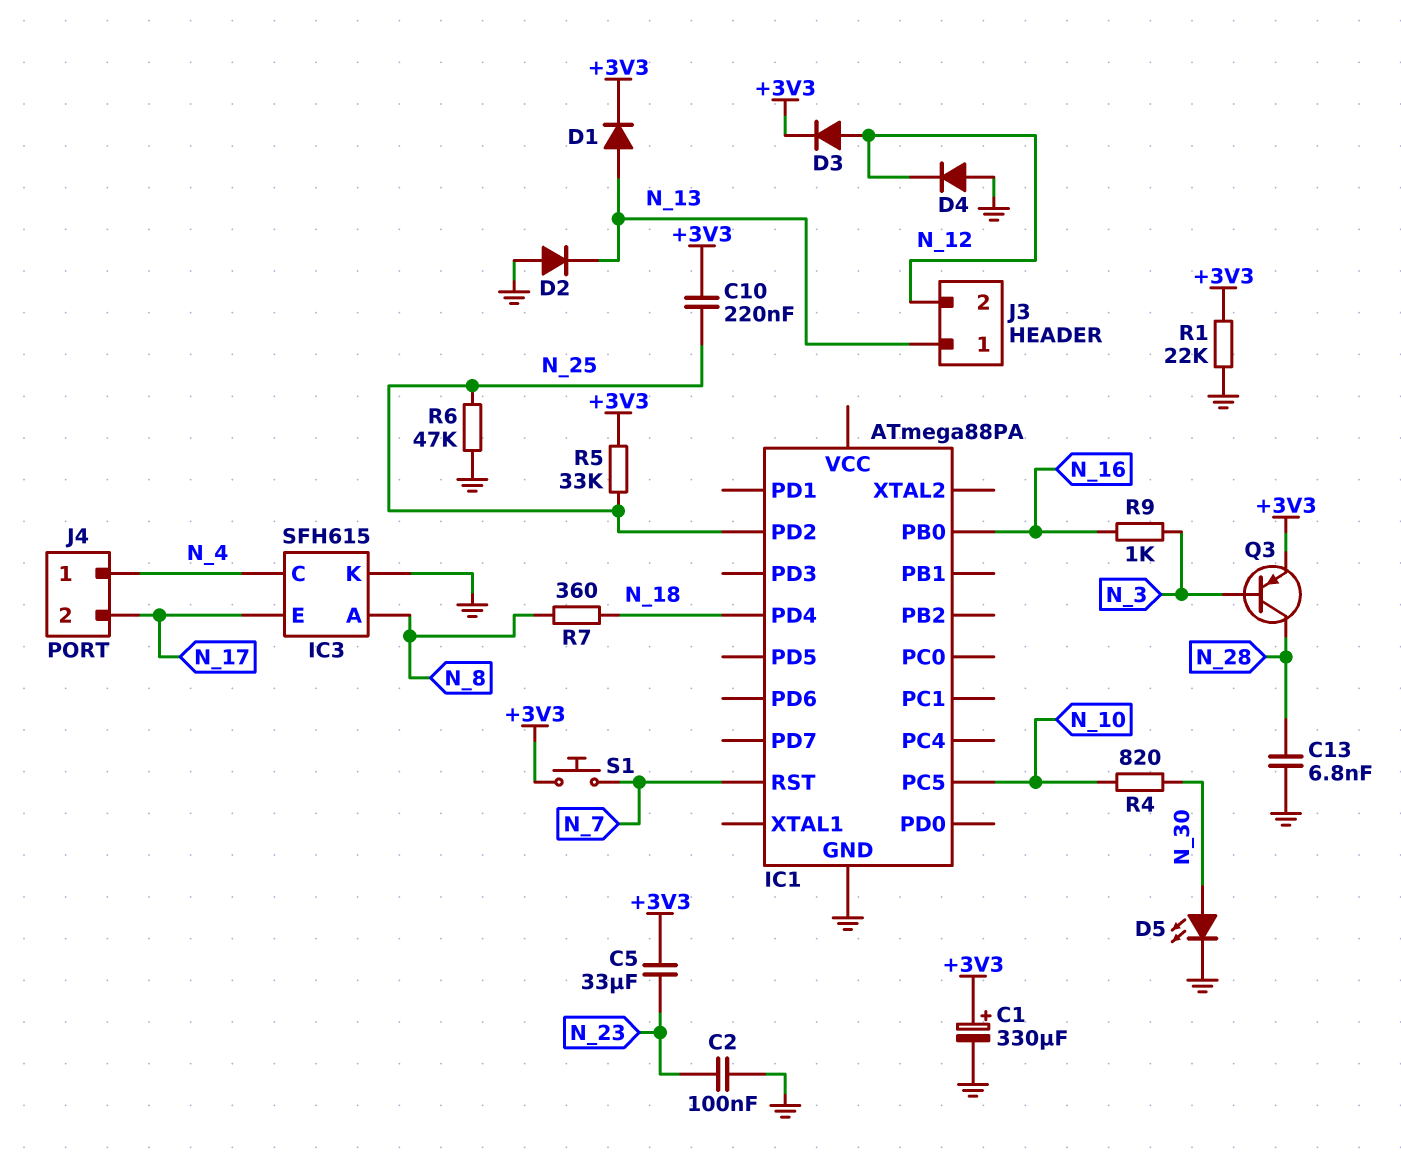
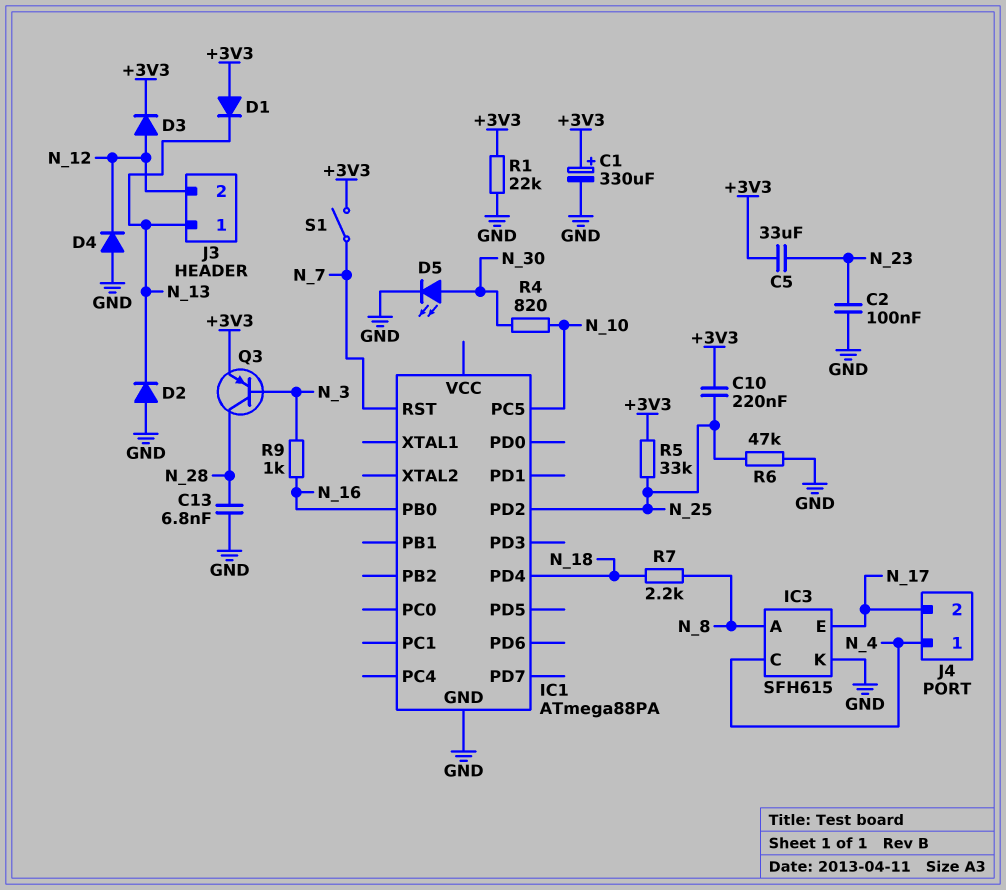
D1: diode (A N_13, K +3V3) -> diode (A +3V3, K N_13)
R7: 360 (N_8, N_18) -> 2.2k (N_8, N_18)
S1: button (+3V3, N_7) -> switch (+3V3, N_7)

